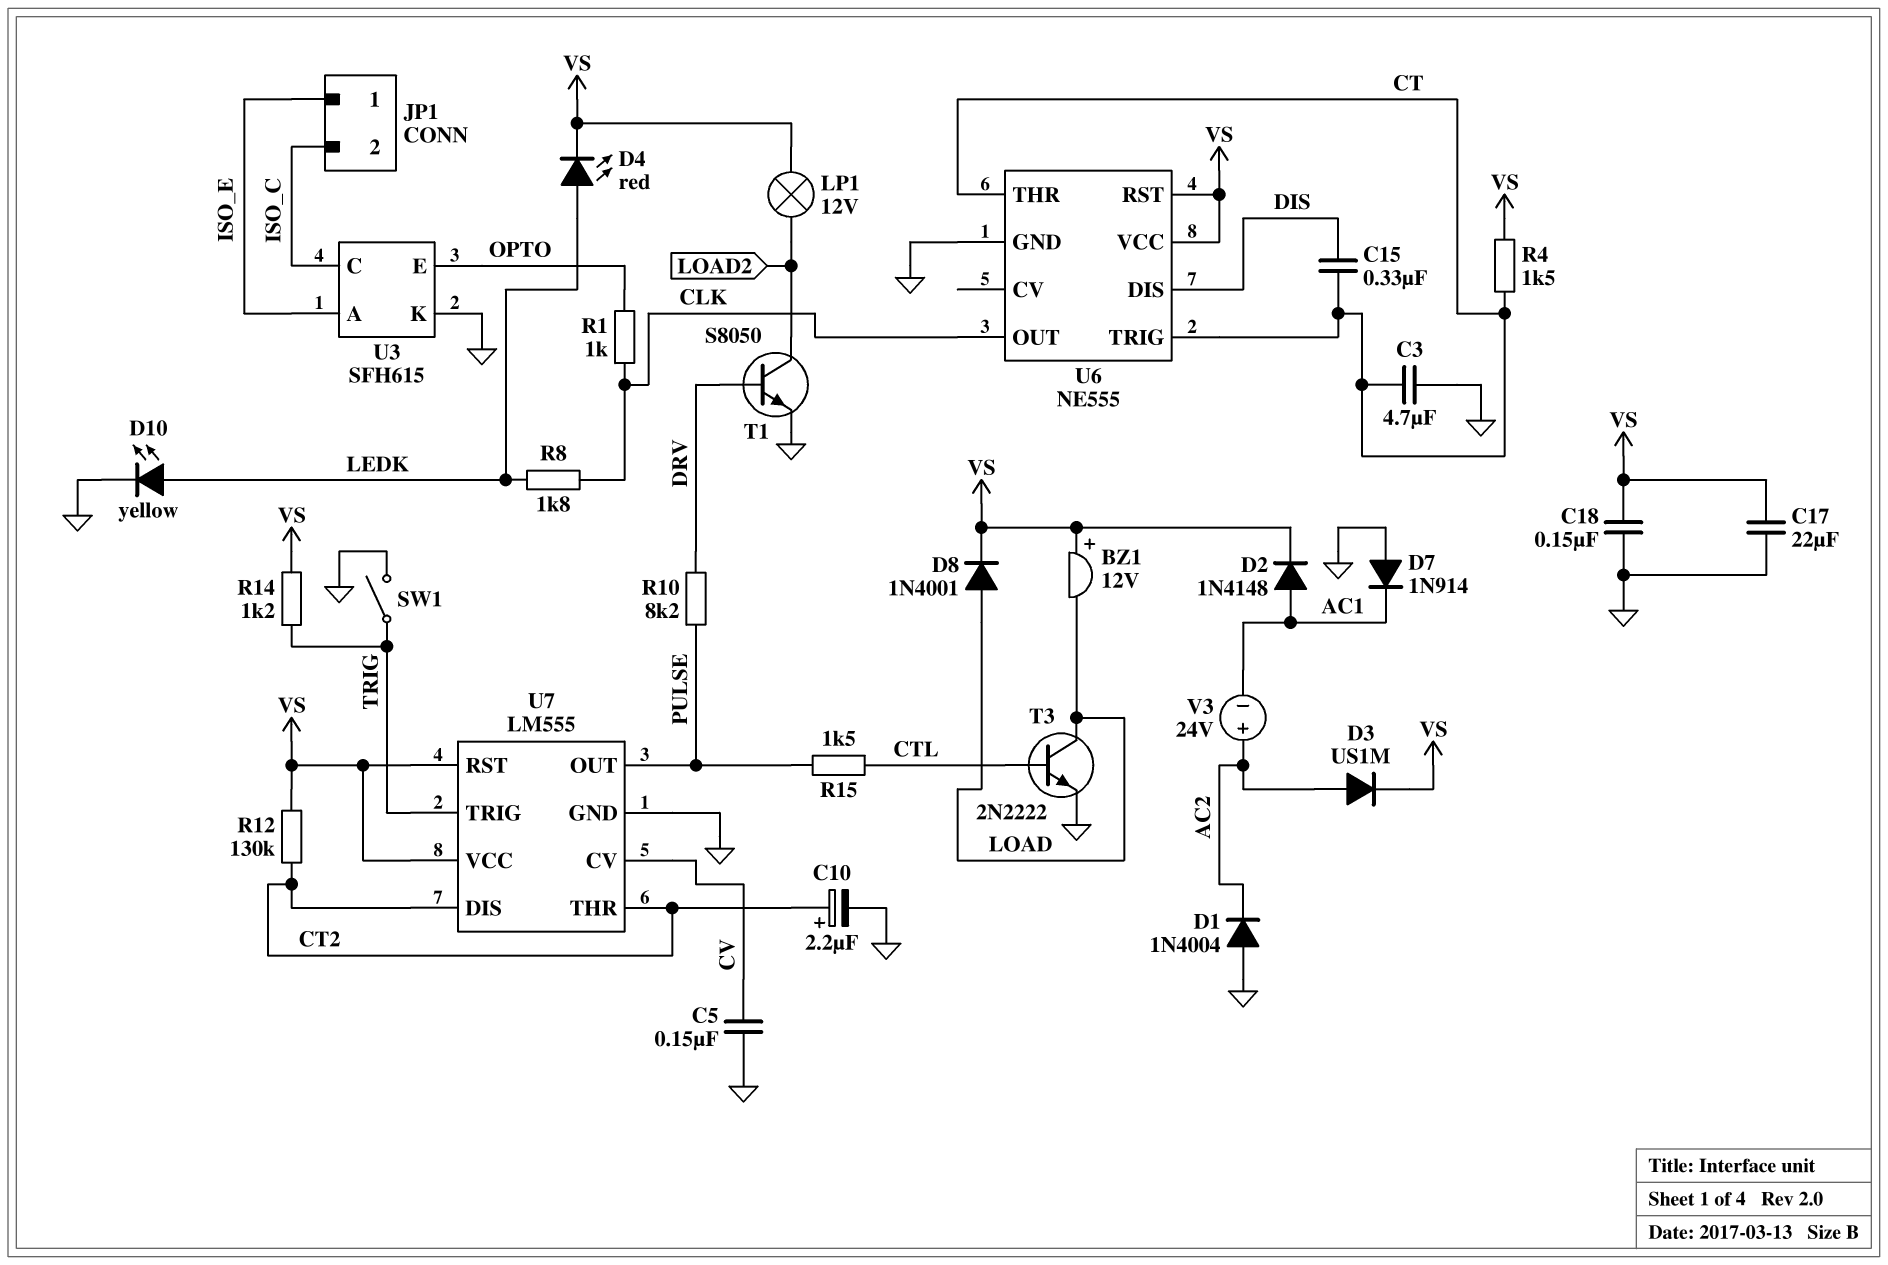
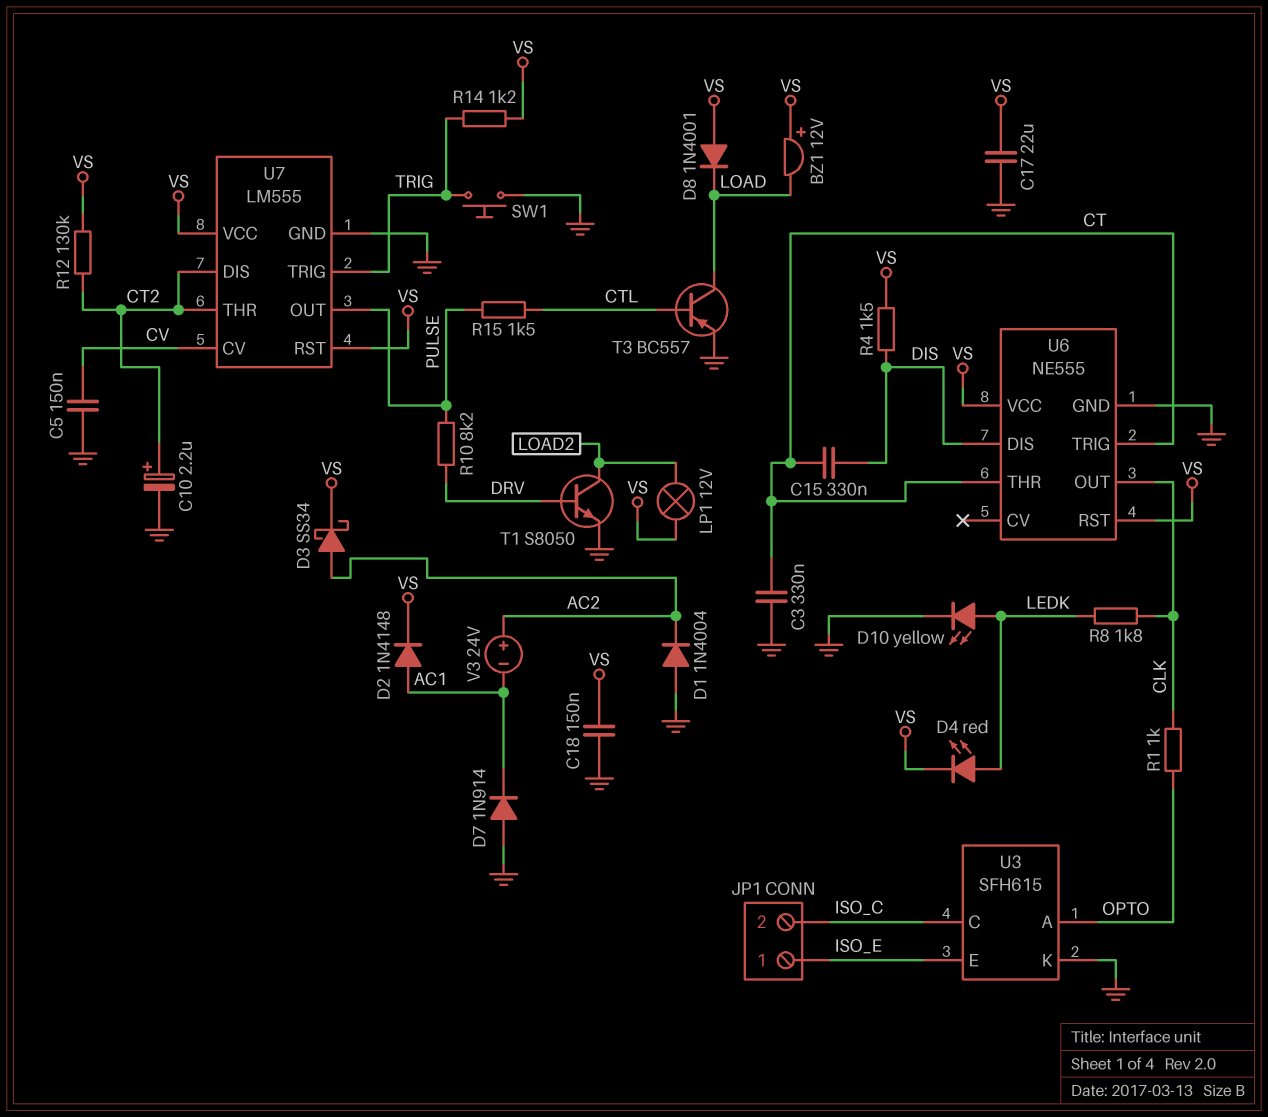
C3: 4.7uF (CT, GND) -> 330nF (CT, GND)
D3: diode US1M (A AC2, K VS) -> schottky SS34 (A AC2, K VS)
D8: diode 1N4001 (A LOAD, K VS) -> diode 1N4001 (A VS, K LOAD)
R4: 1.5k (CT, VS) -> 1.5k (DIS, VS)
SW1: switch (GND, TRIG) -> button (GND, TRIG)
T3: NPN 2N2222 (B CTL, C LOAD, E GND) -> PNP BC557 (B CTL, C LOAD, E GND)
U3 pin A: ISO_E -> OPTO
U3 pin E: OPTO -> ISO_E

